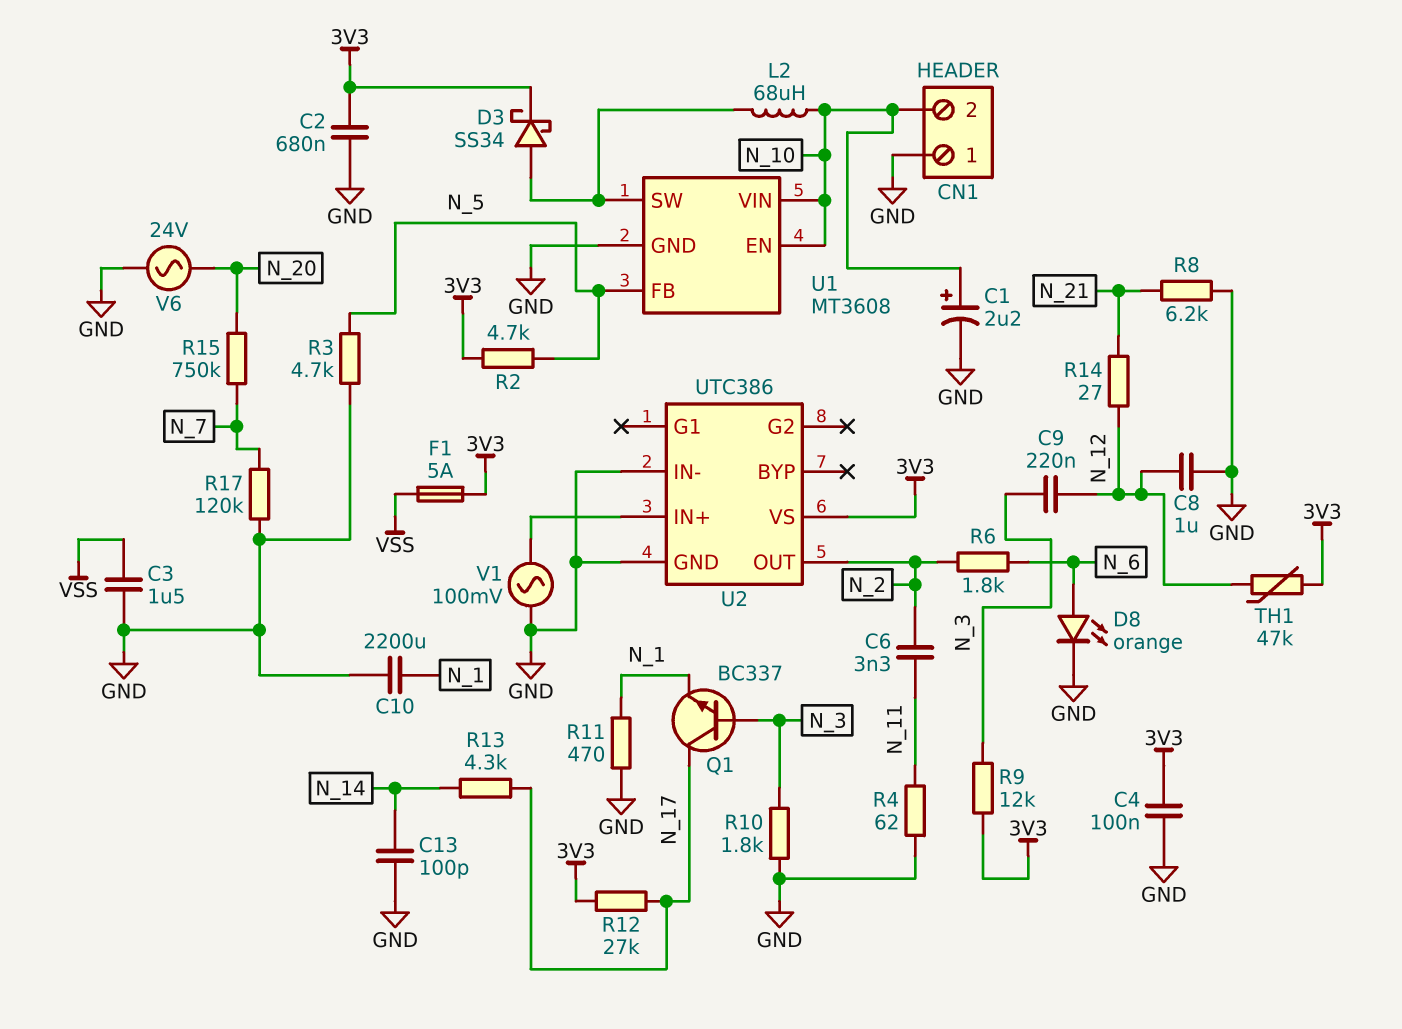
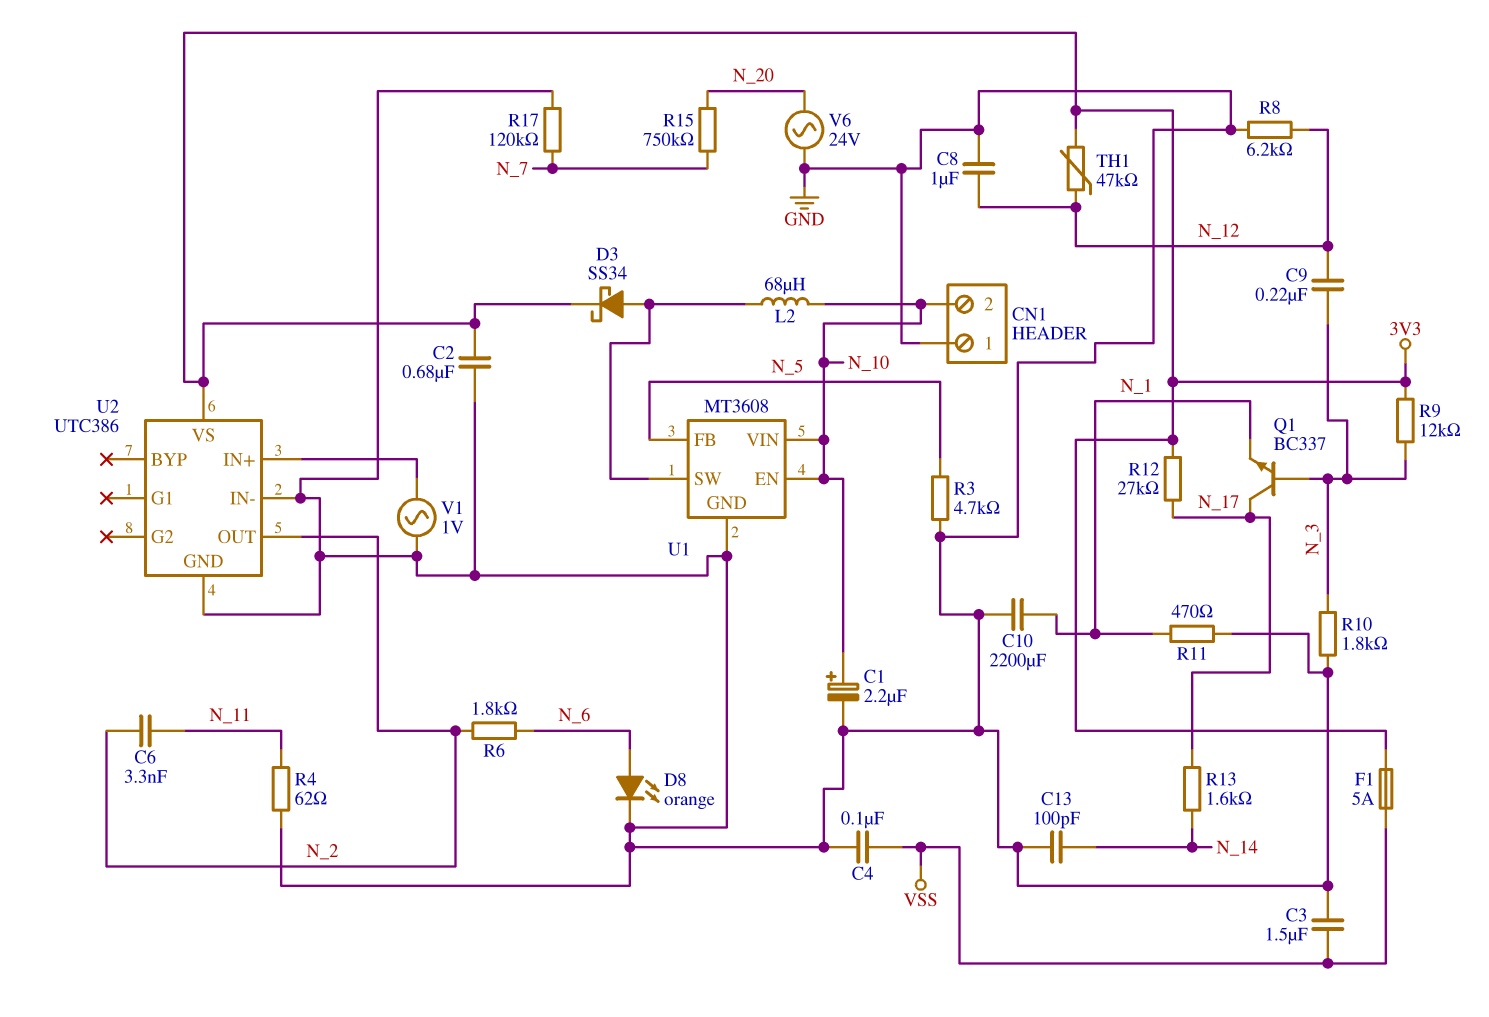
C4: 100nF (3V3, GND) -> 100nF (GND, VSS)
R2: 4.7k (3V3, N_5) -> none
R8: 6.2k (GND, N_21) -> 6.2k (GND, N_12)
R13: 4.3k (N_14, N_17) -> 1.6k (N_14, N_17)
R14: 27 (N_12, N_21) -> none
V1: AC 100mV (GND, U2/IN+) -> AC 1V (GND, U2/IN+)

